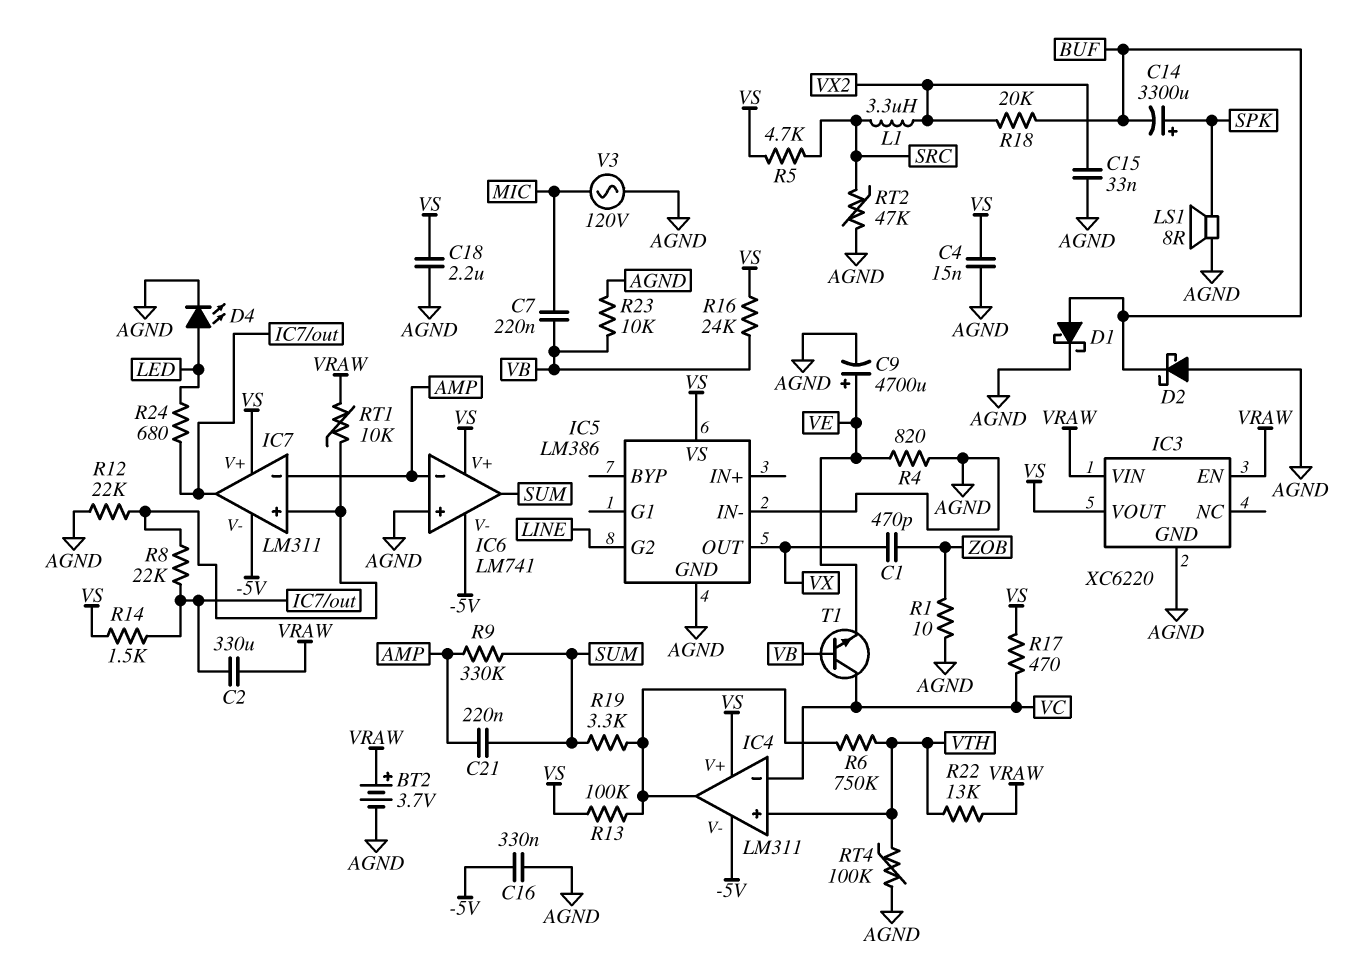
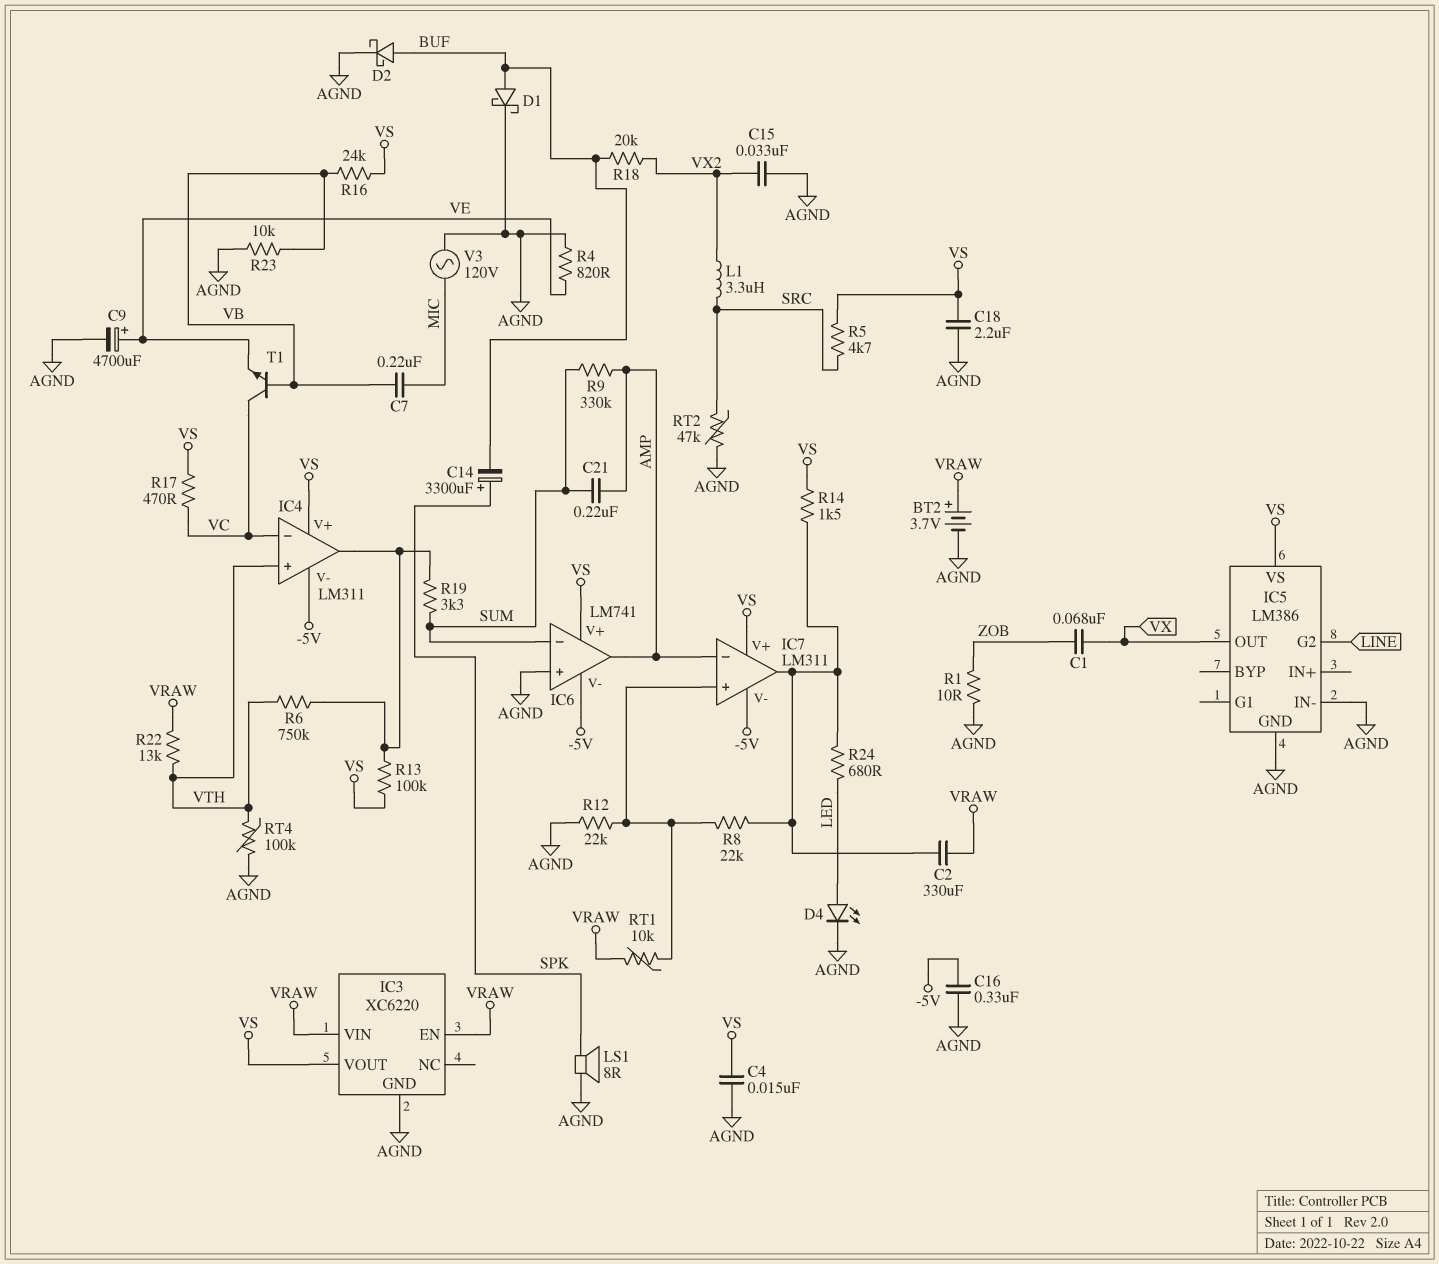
C1: 470pF (VX, ZOB) -> 68nF (VX, ZOB)
D2: schottky (A AGND, K BUF) -> schottky (A BUF, K AGND)
IC6 pin in-: AMP -> SUM
IC6 pin out: SUM -> AMP

